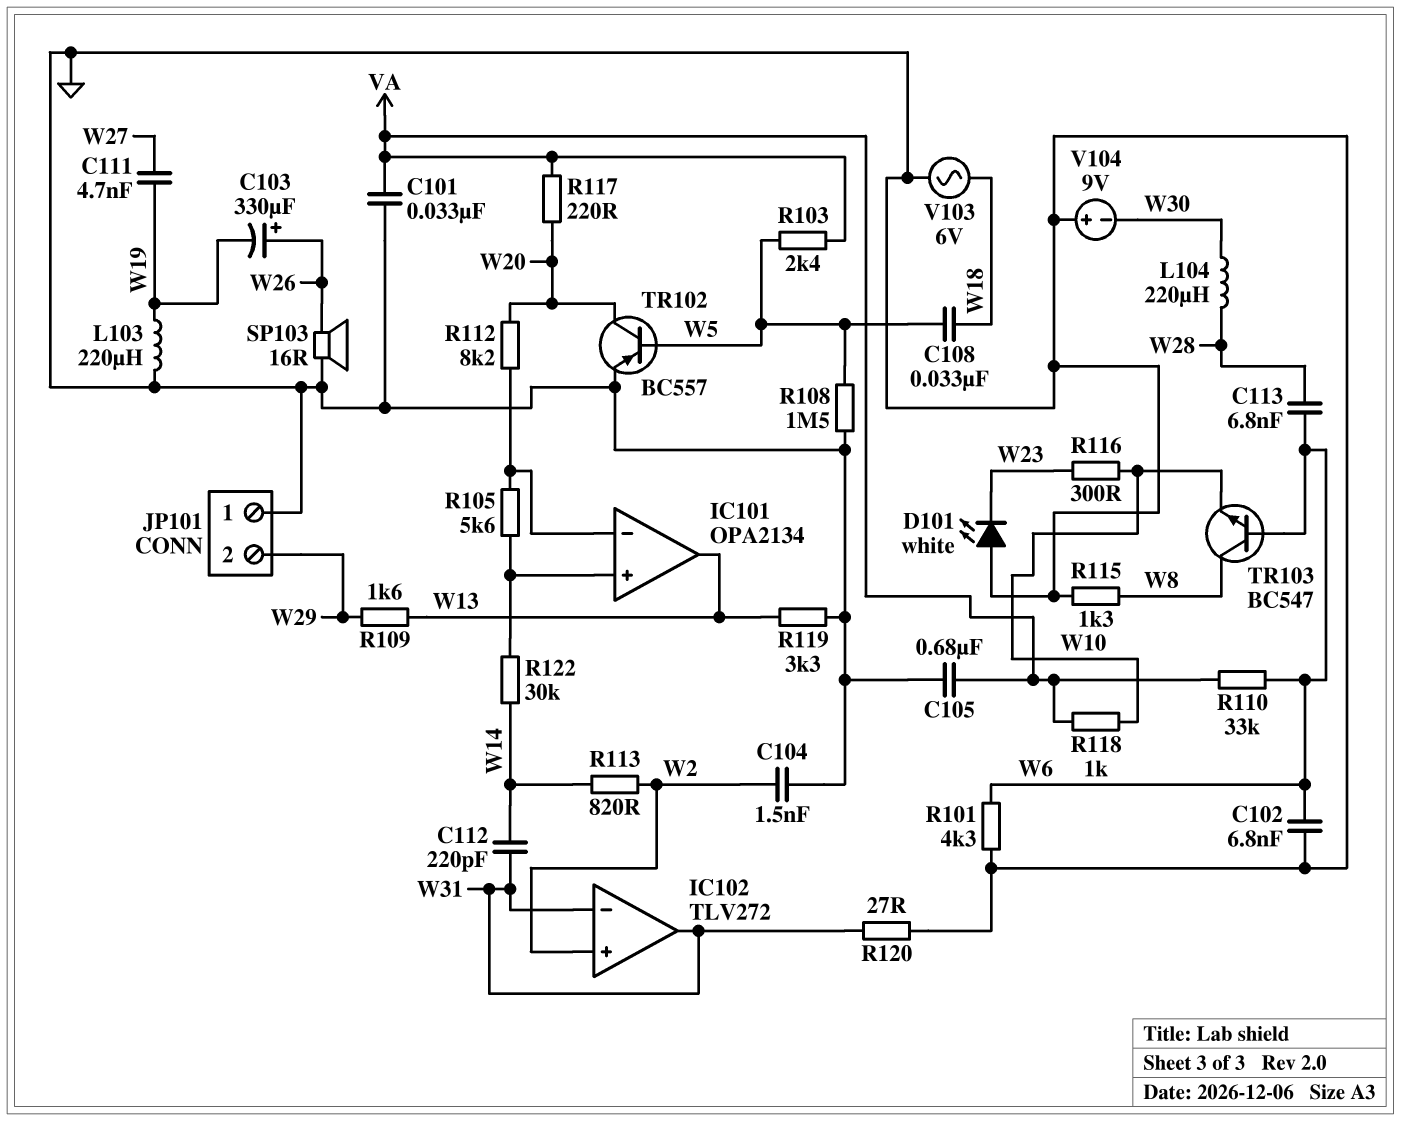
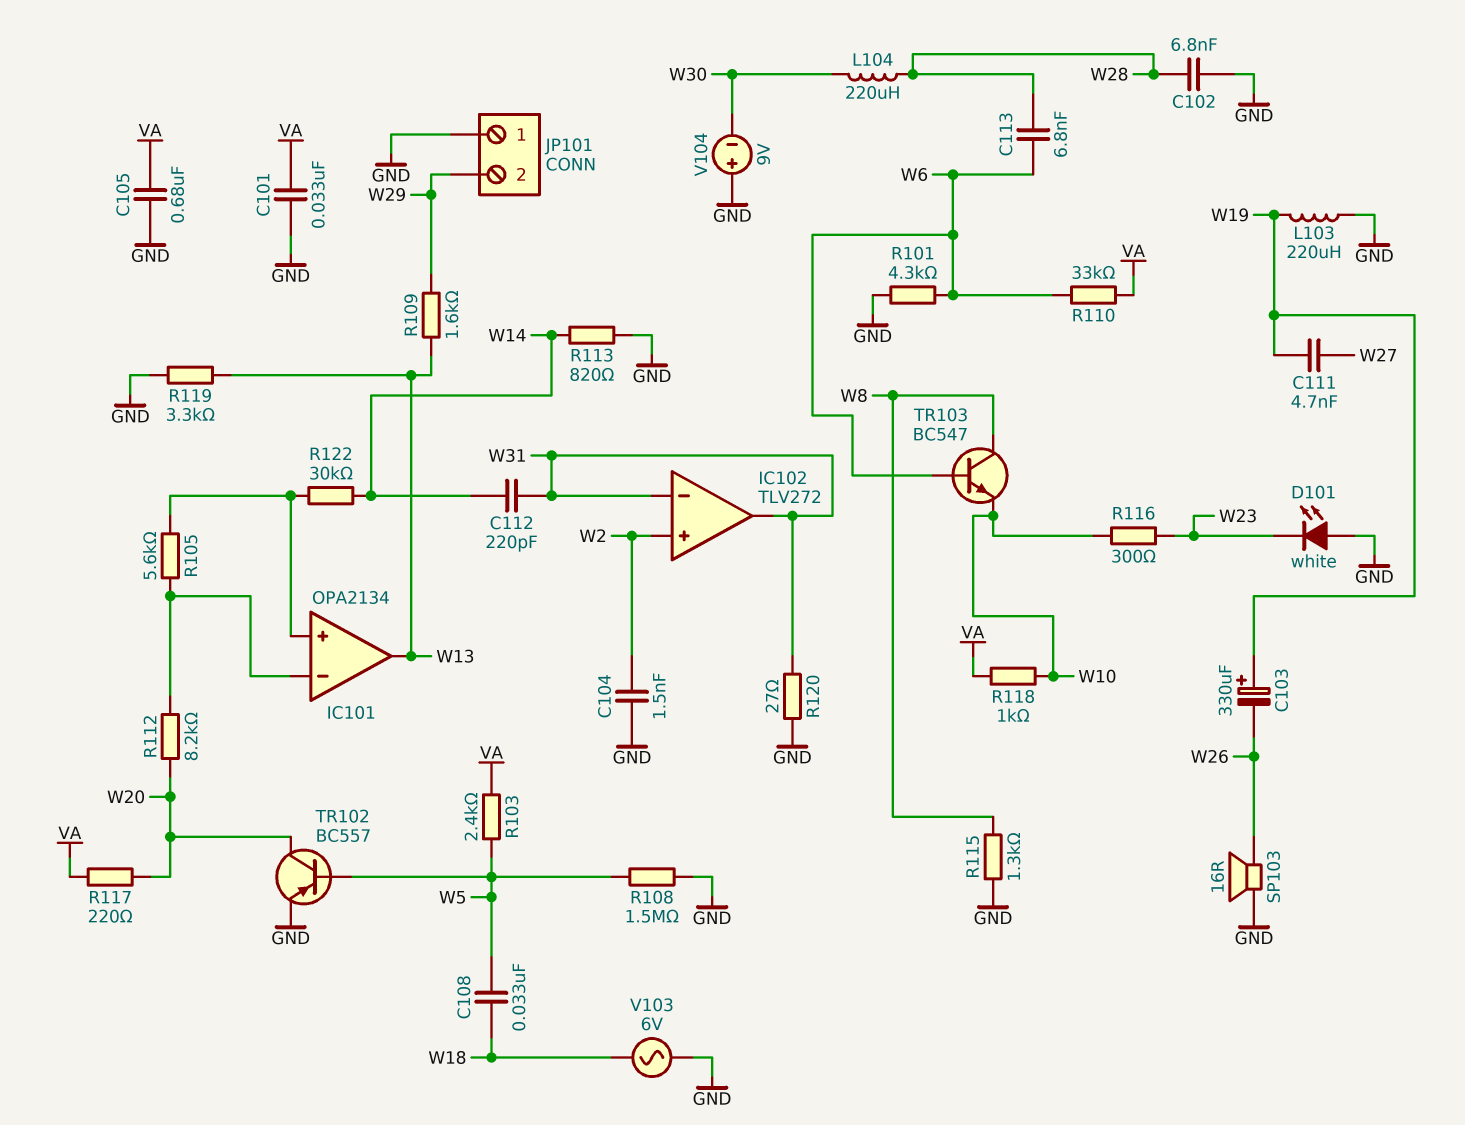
C102: 6.8nF (GND, W6) -> 6.8nF (GND, W28)
C103: 330uF (plus W26, minus W19) -> 330uF (plus W19, minus W26)
R113: 820 (W2, W14) -> 820 (GND, W14)

